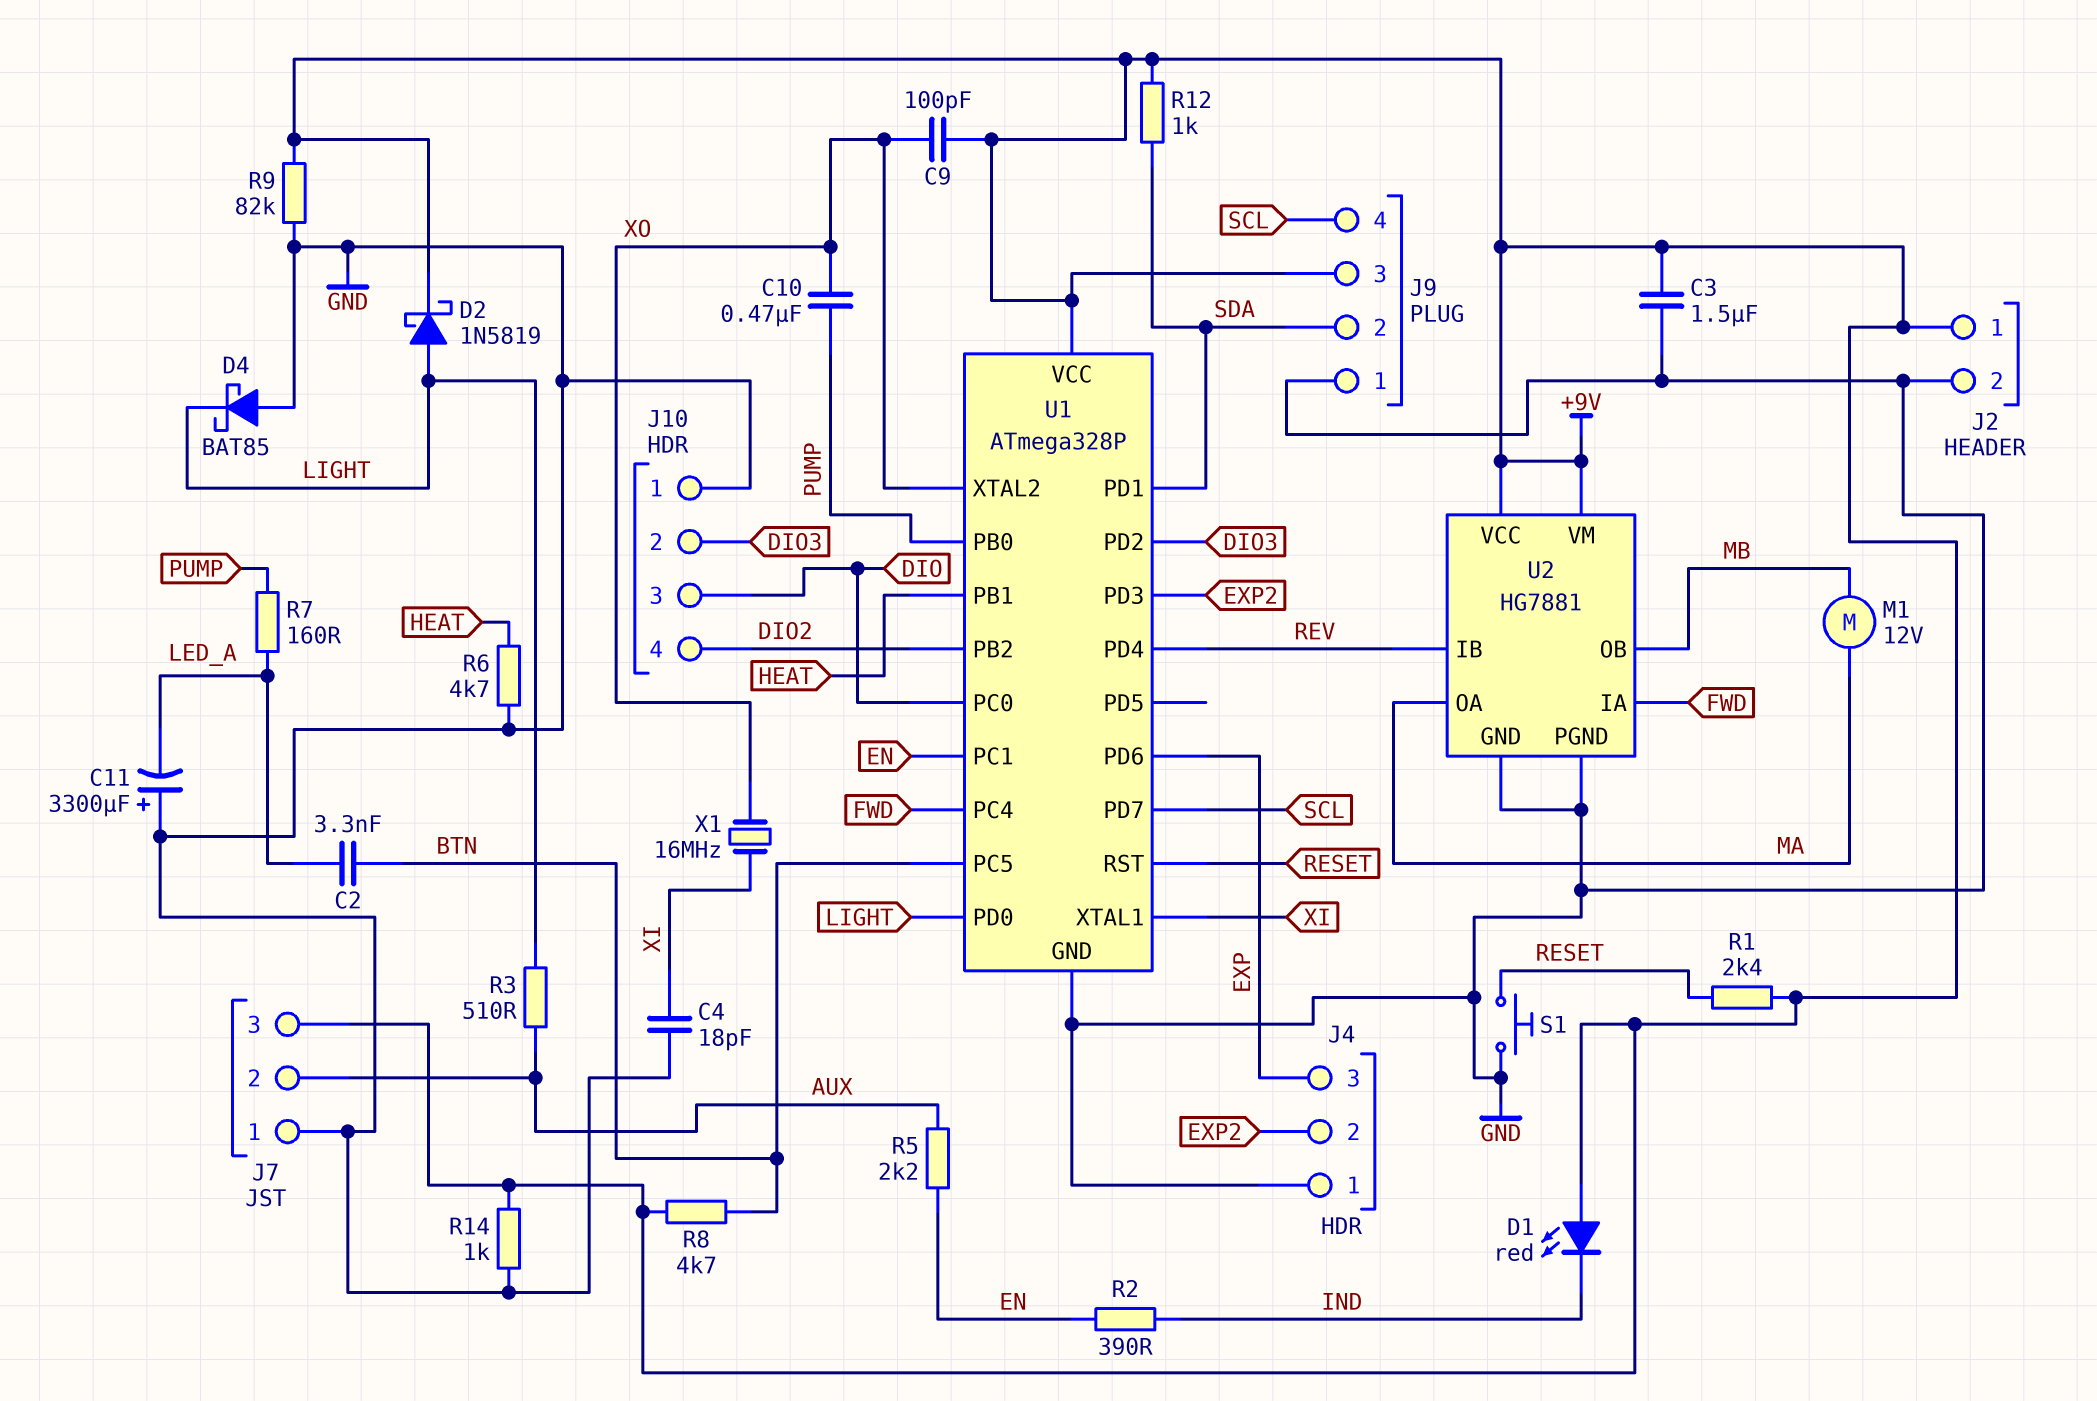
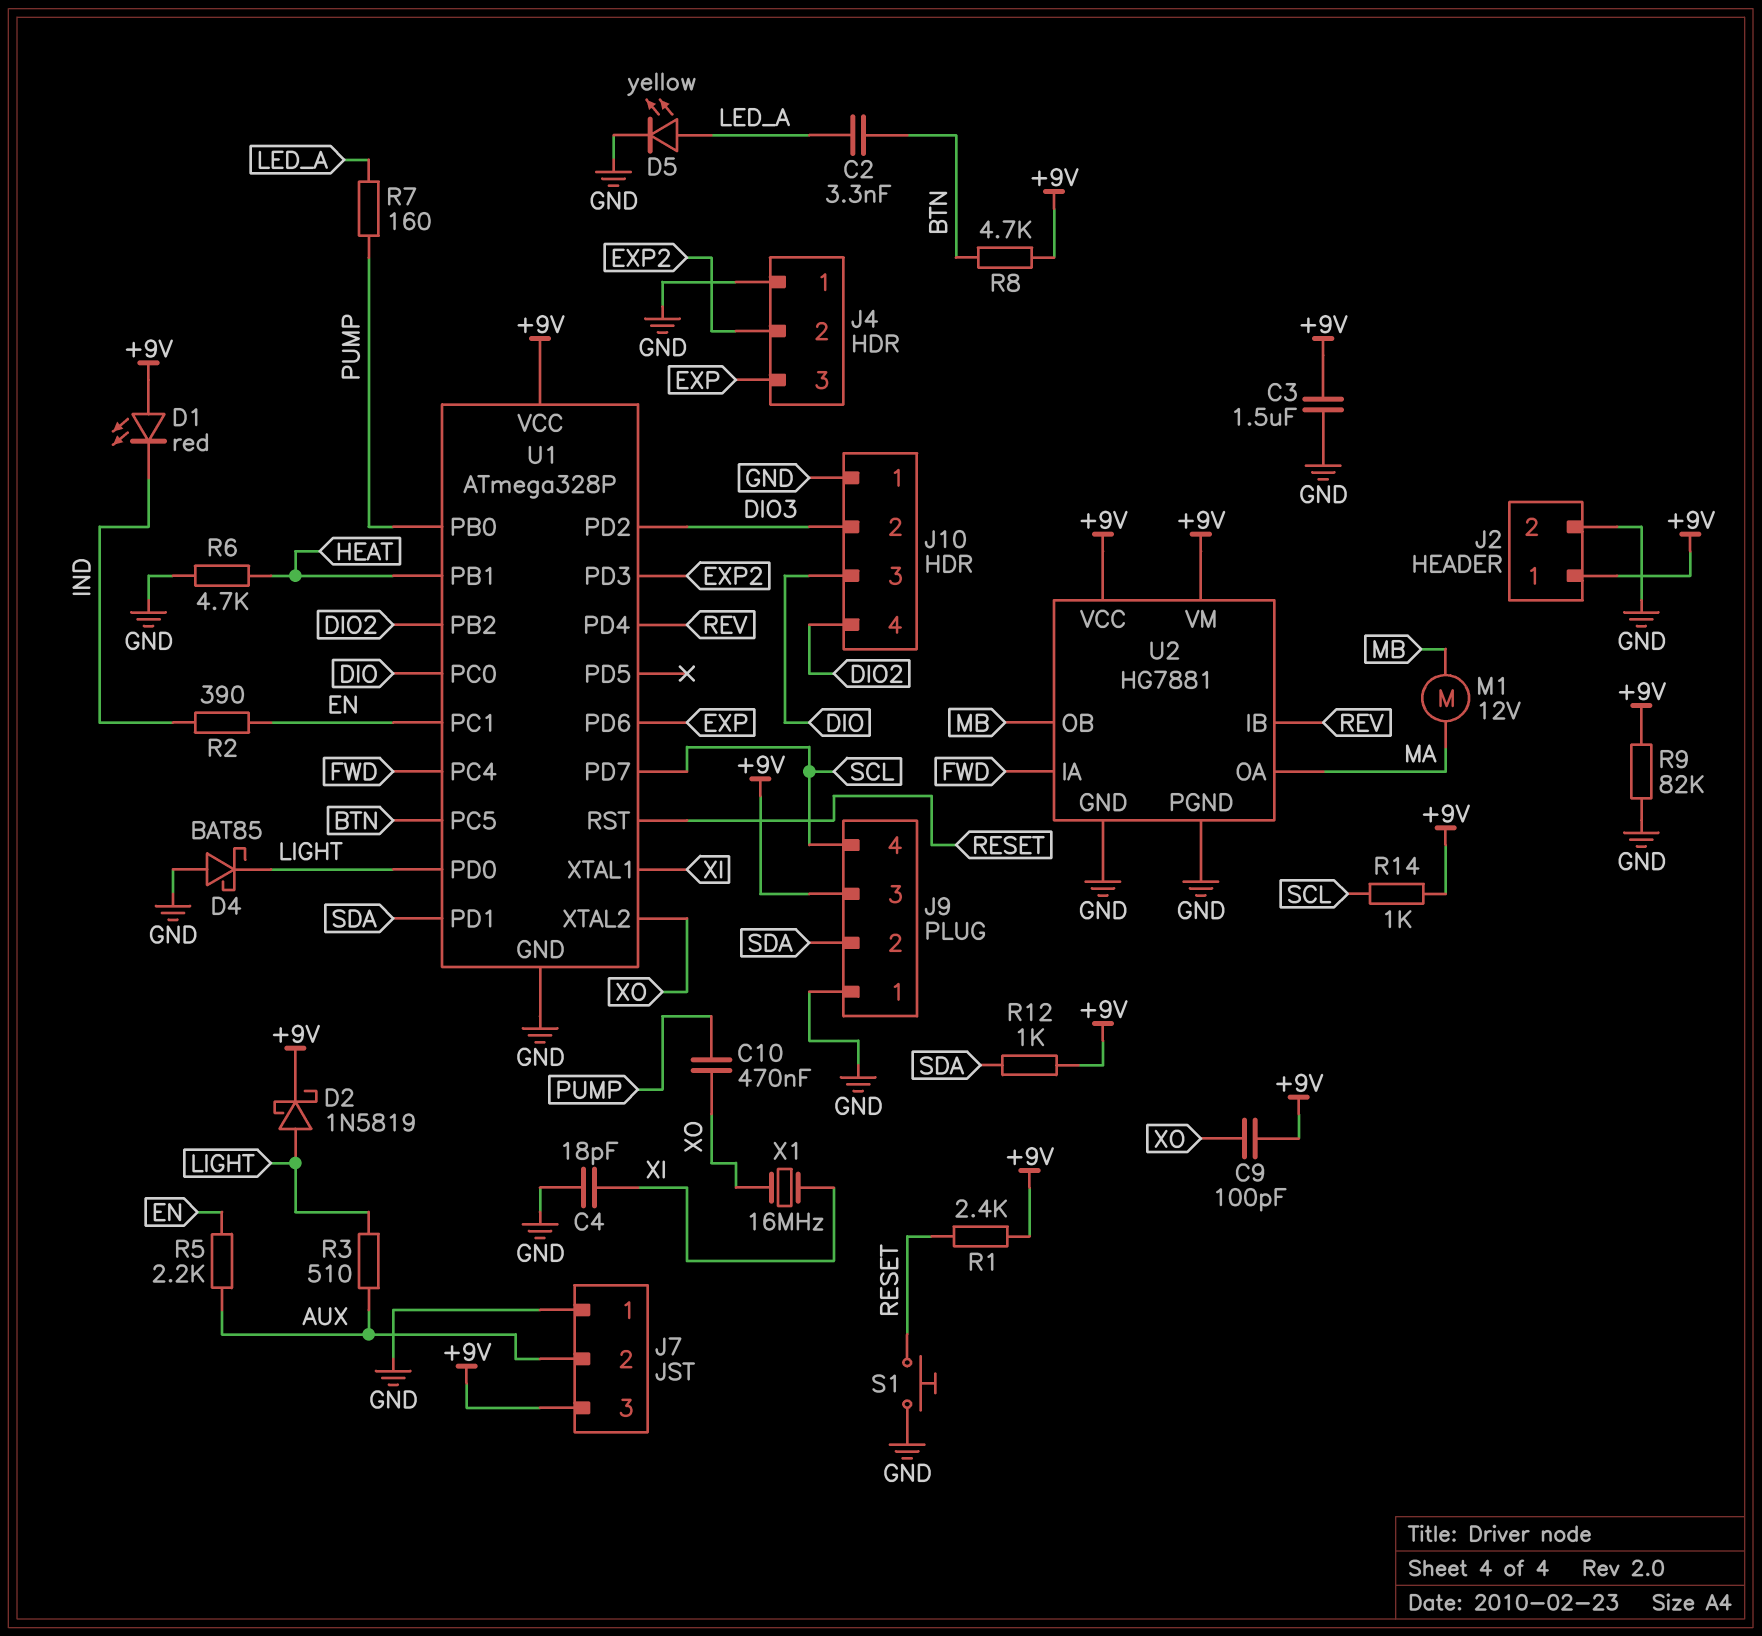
C11: 3300uF (plus GND, minus LED_A) -> none
D5: none -> LED yellow (A LED_A, K GND)
R14: 1k (+9V, GND) -> 1k (+9V, SCL)

